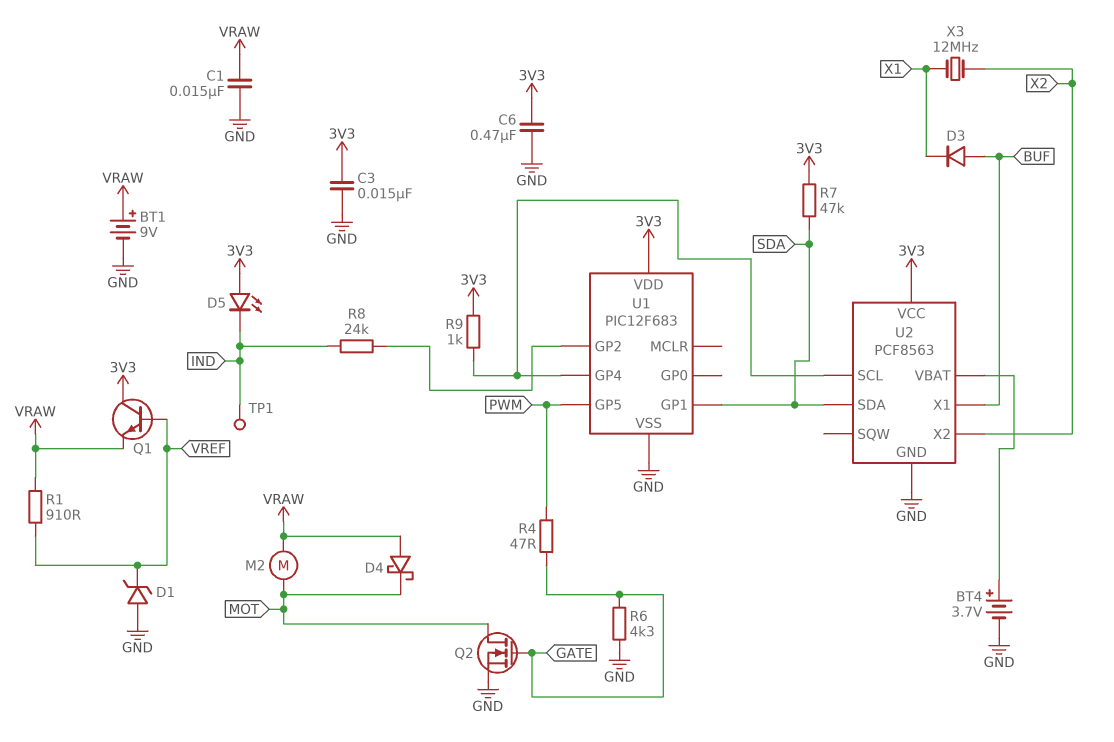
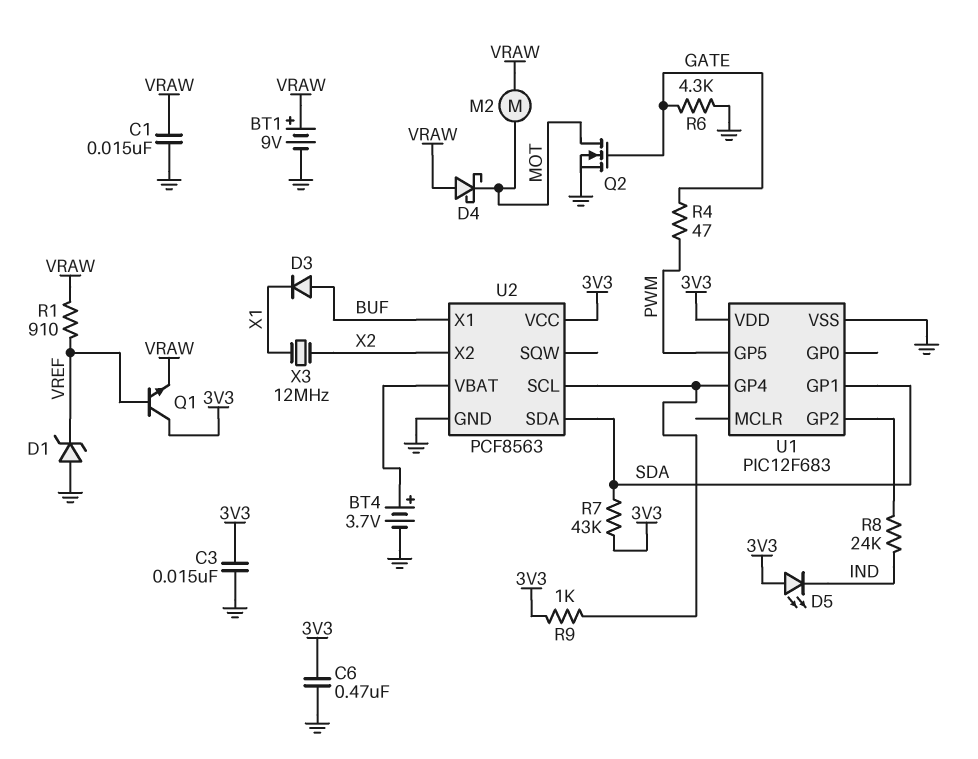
R7: 47k (3V3, SDA) -> 43k (3V3, SDA)
TP1: test point (IND) -> none

